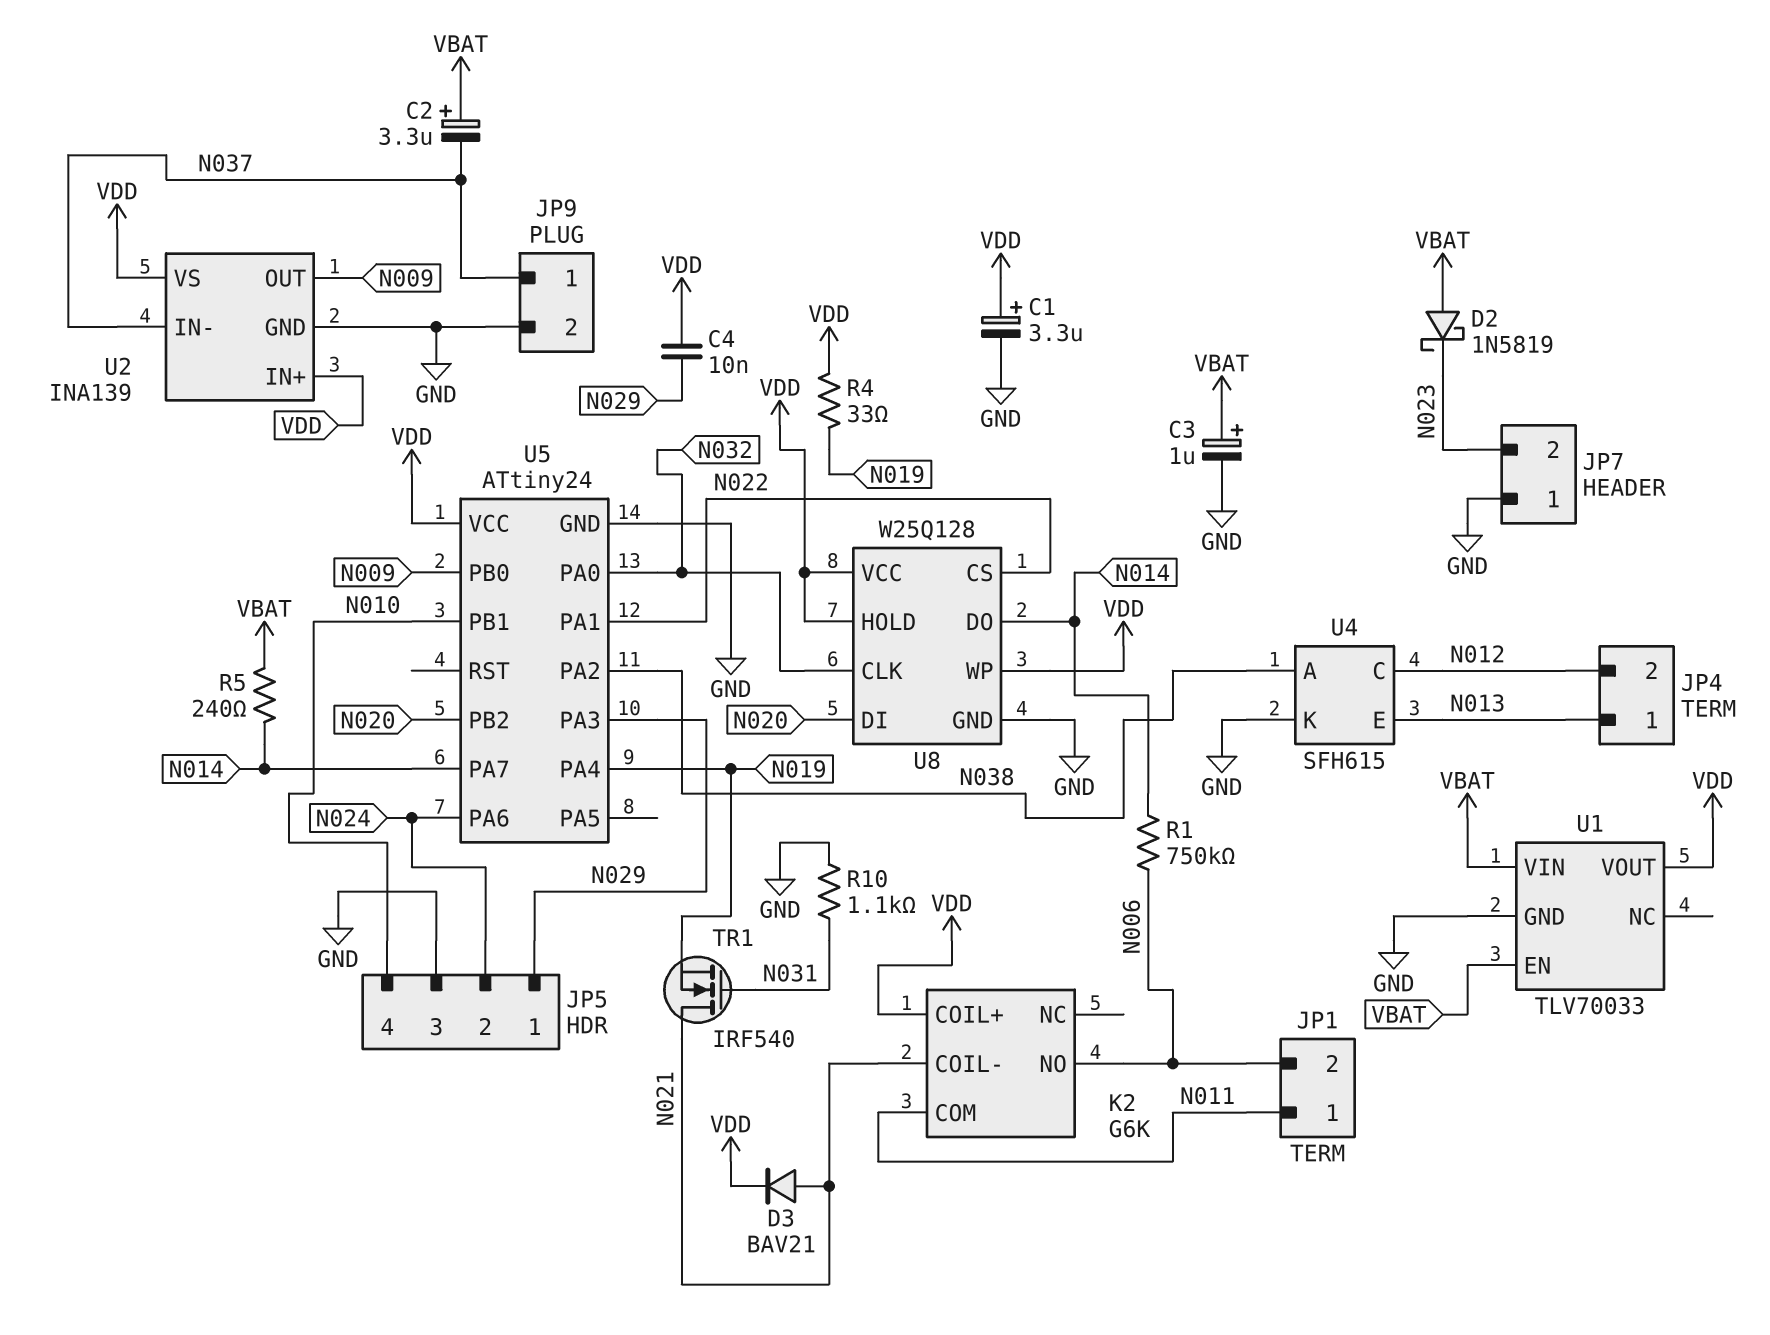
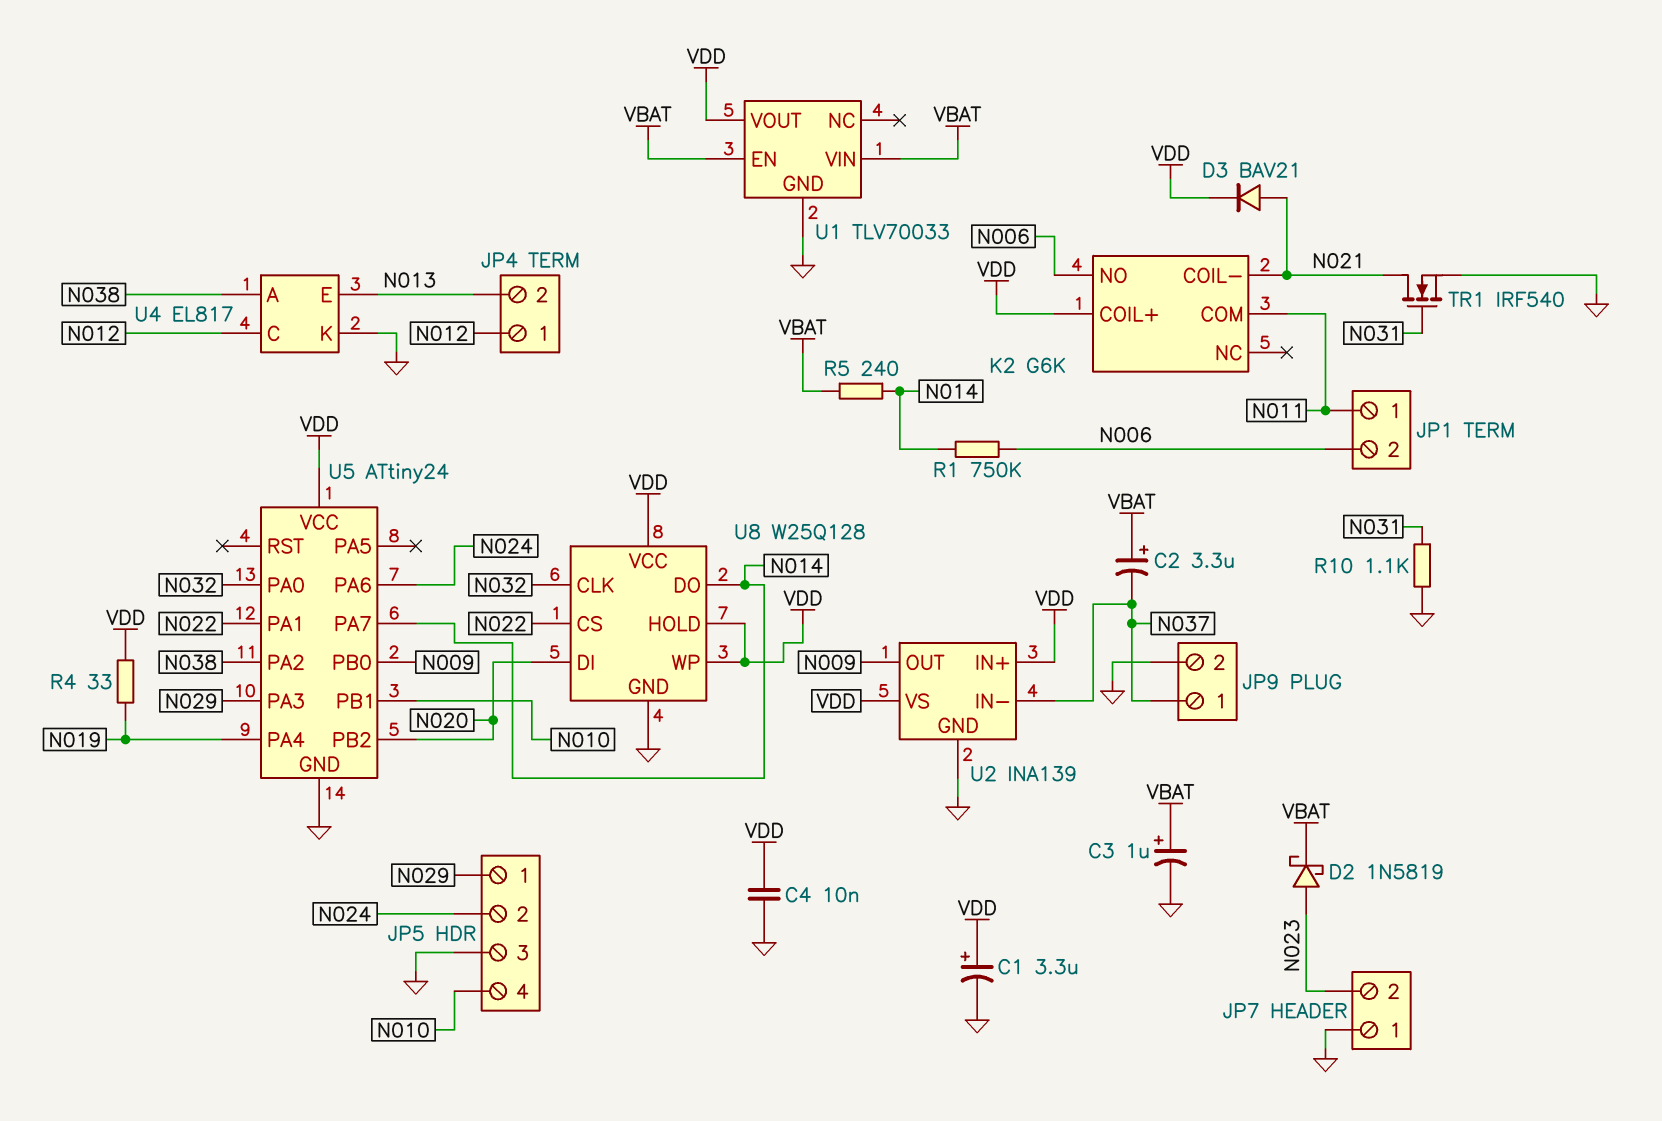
C4: 10nF (N029, VDD) -> 10nF (GND, VDD)
D2: schottky 1N5819 (A VBAT, K N023) -> schottky 1N5819 (A N023, K VBAT)
JP4 pin 1: N013 -> N012
JP4 pin 2: N012 -> N013
TR1: NMOS IRF540 (G N031, D N021, S N019) -> NMOS IRF540 (G N031, D N021, S GND)
U4: SFH615 -> EL817

